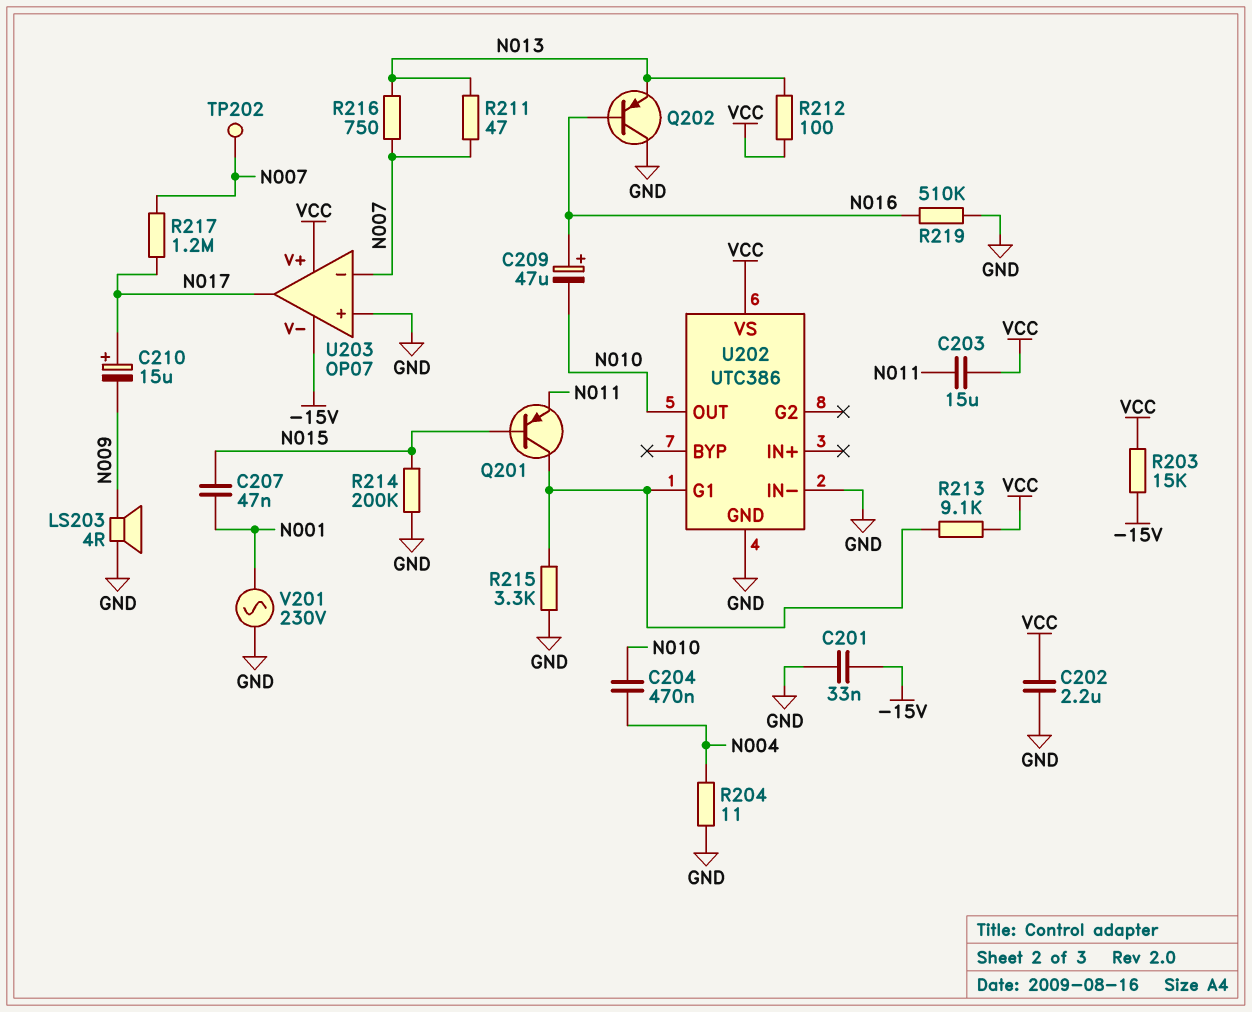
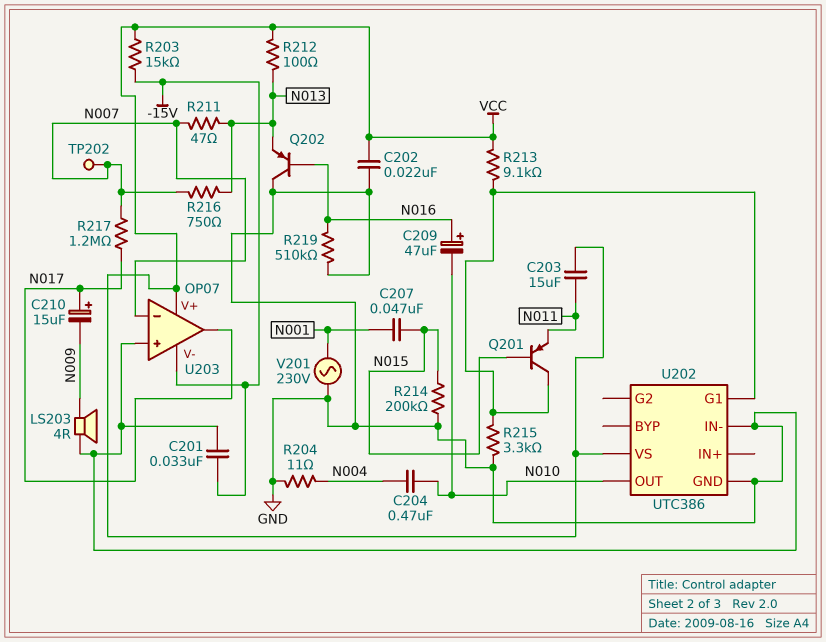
C202: 2.2uF (GND, VCC) -> 22nF (GND, VCC)

